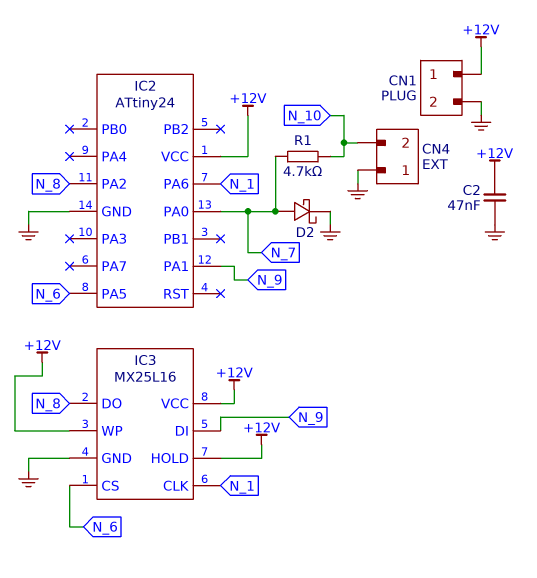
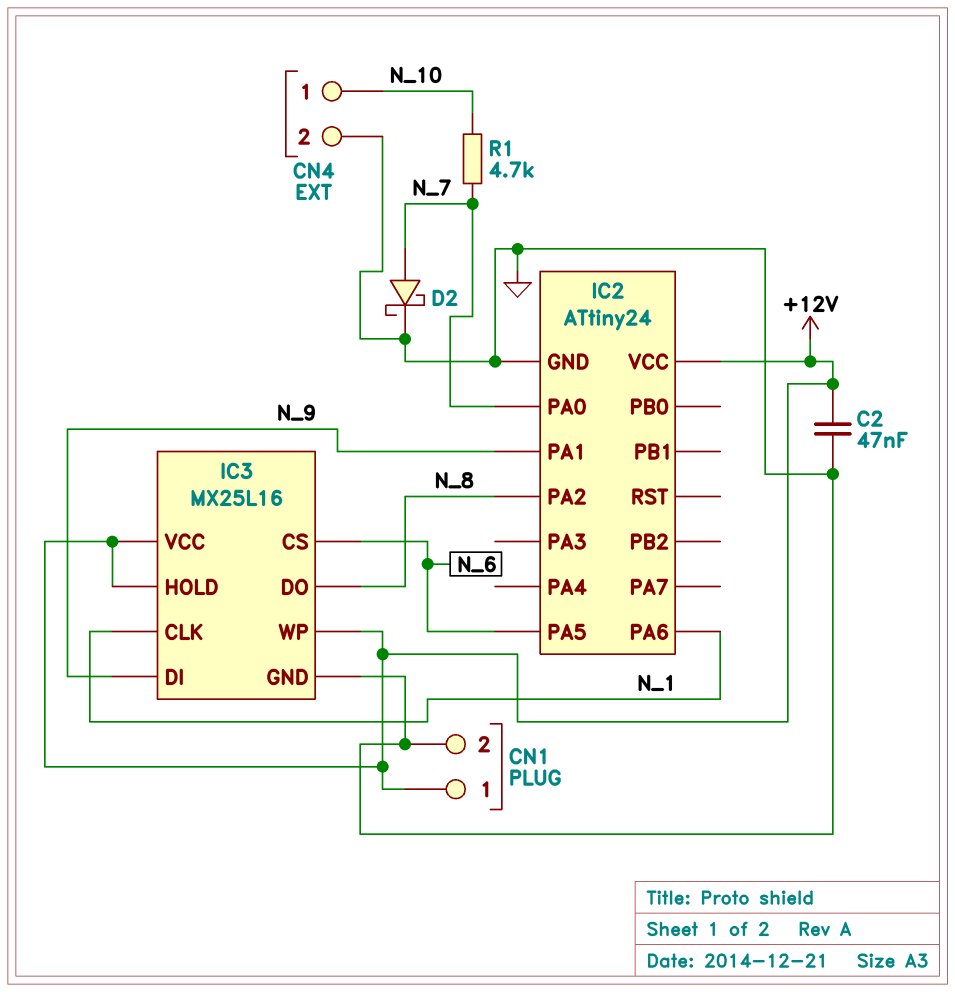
CN4 pin 1: GND -> N_10
CN4 pin 2: N_10 -> GND

